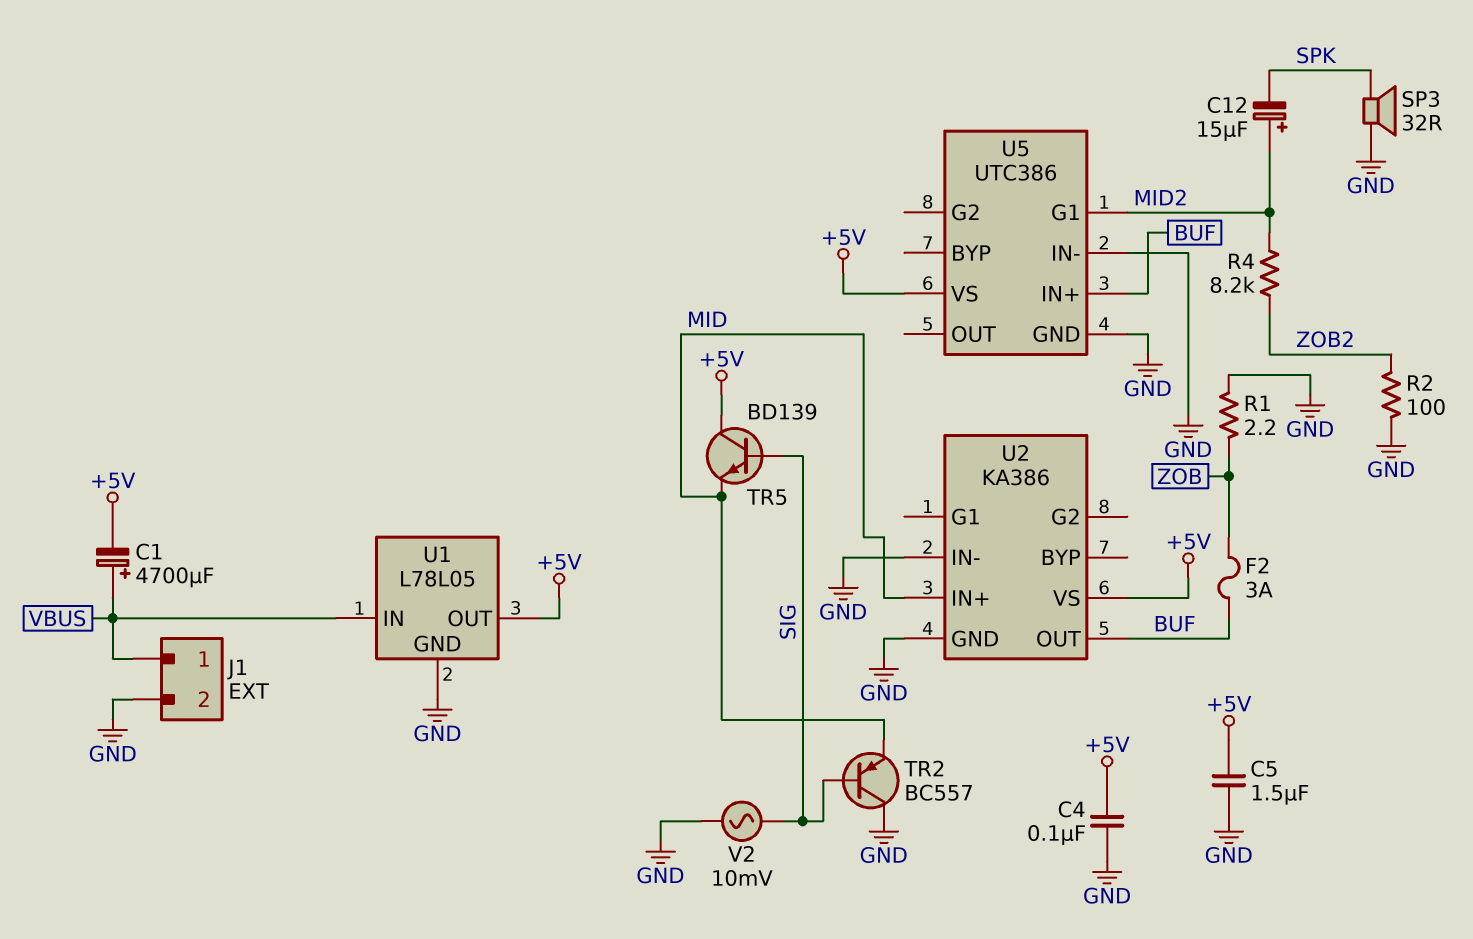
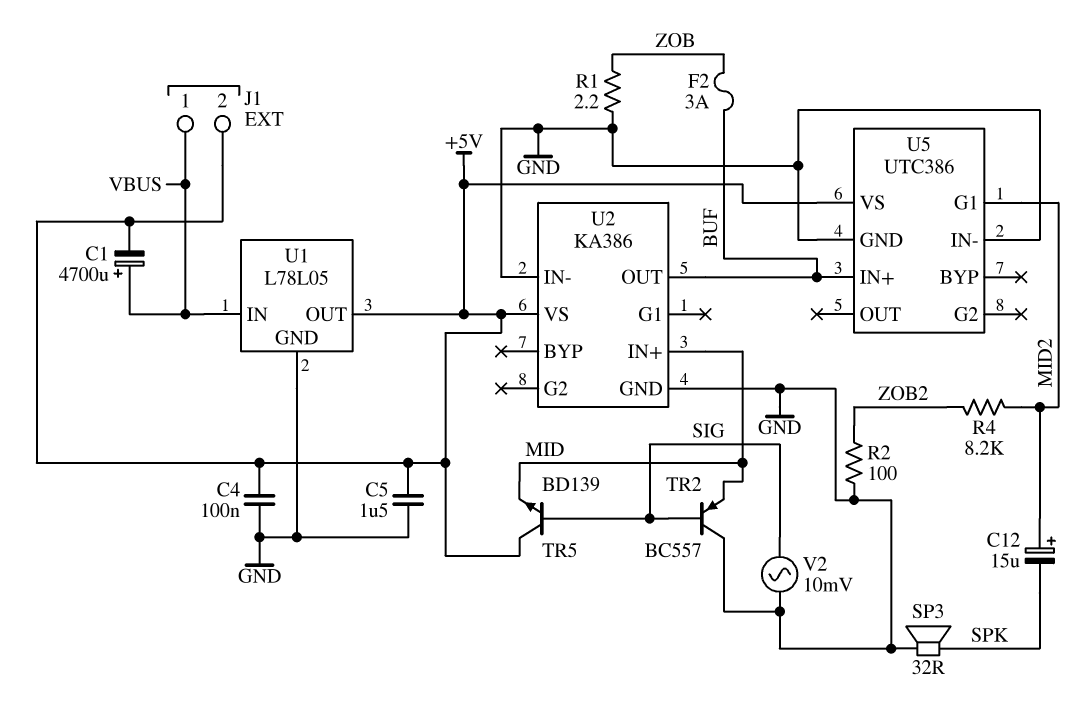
J1 pin 2: GND -> +5V

